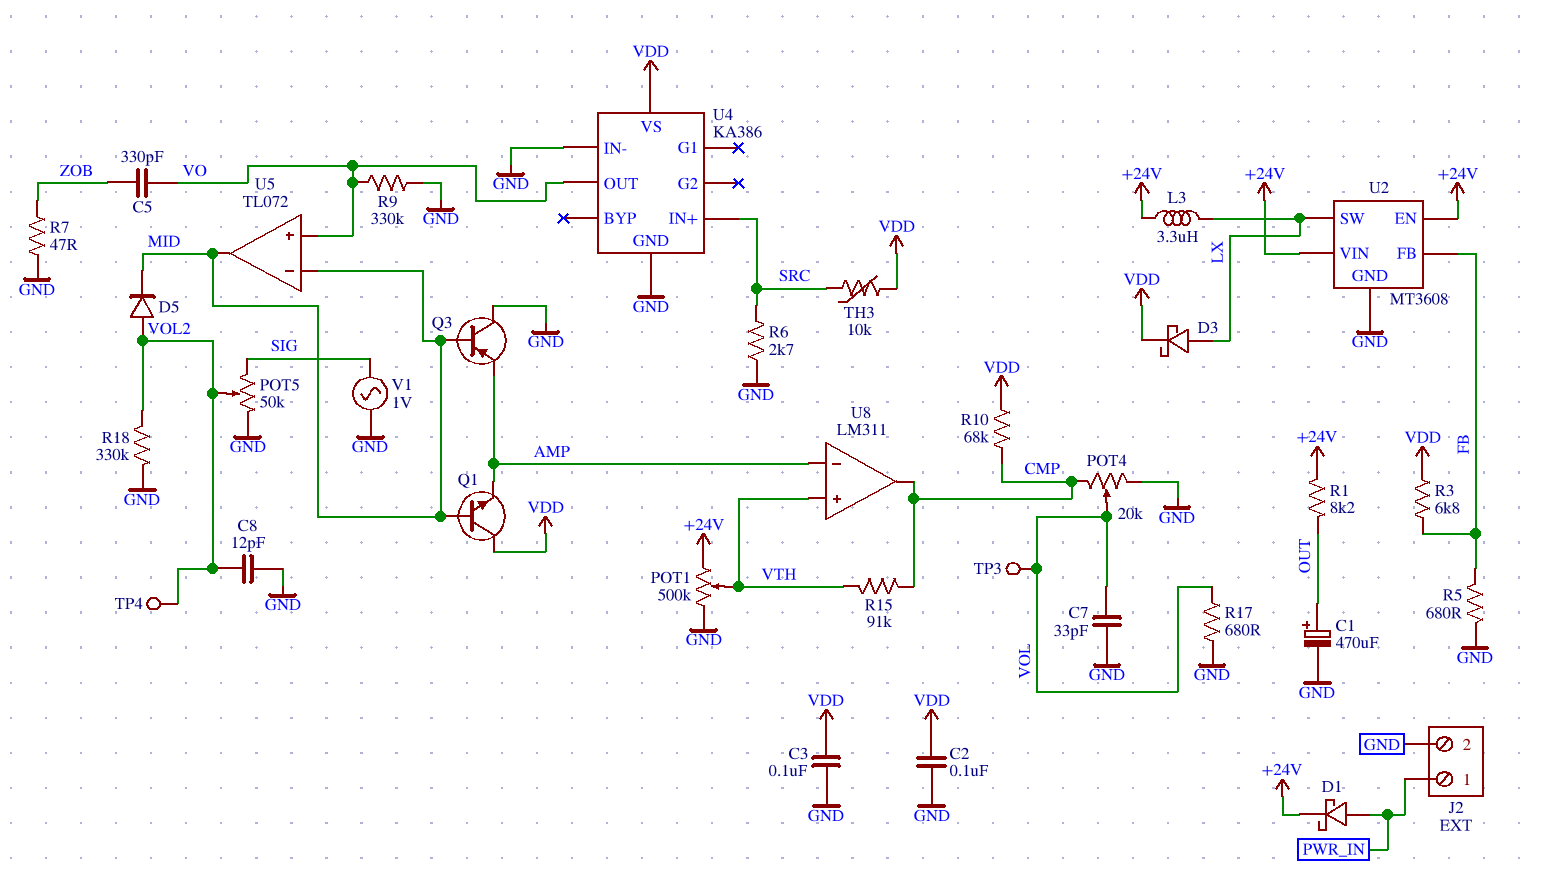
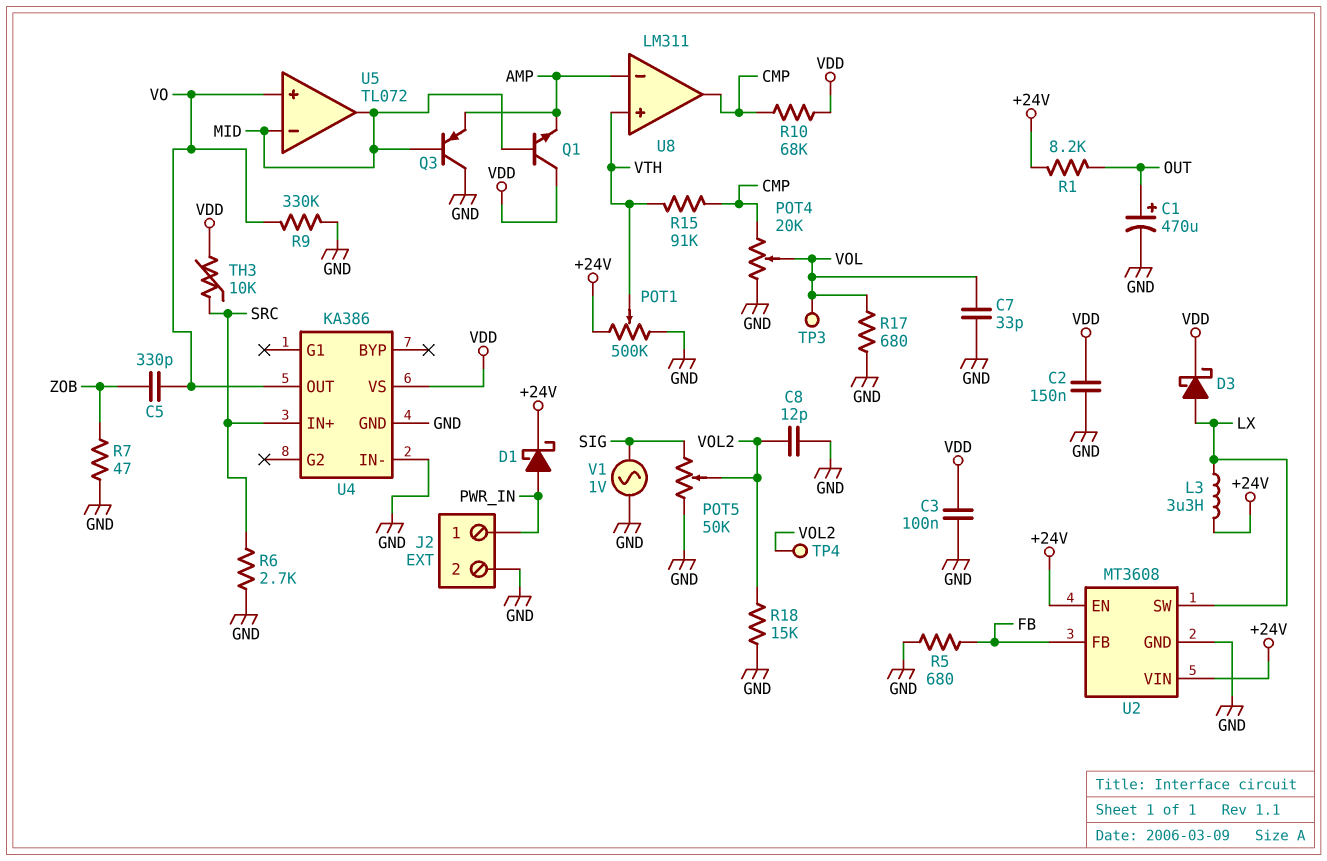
C2: 100nF (GND, VDD) -> 150nF (GND, VDD)
D5: diode (A VOL2, K MID) -> none
R3: 6.8k (FB, VDD) -> none
R18: 330k (GND, VOL2) -> 15k (GND, VOL2)

